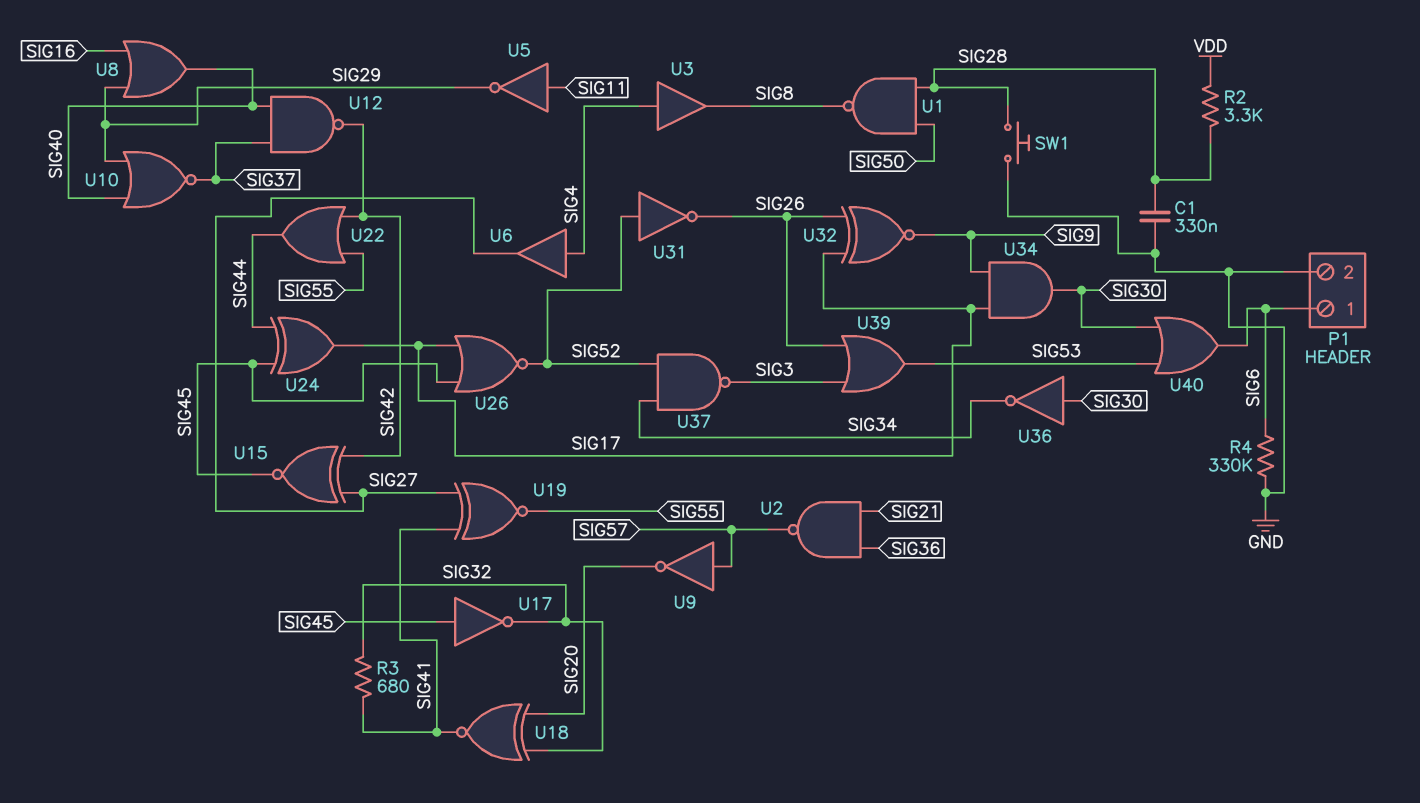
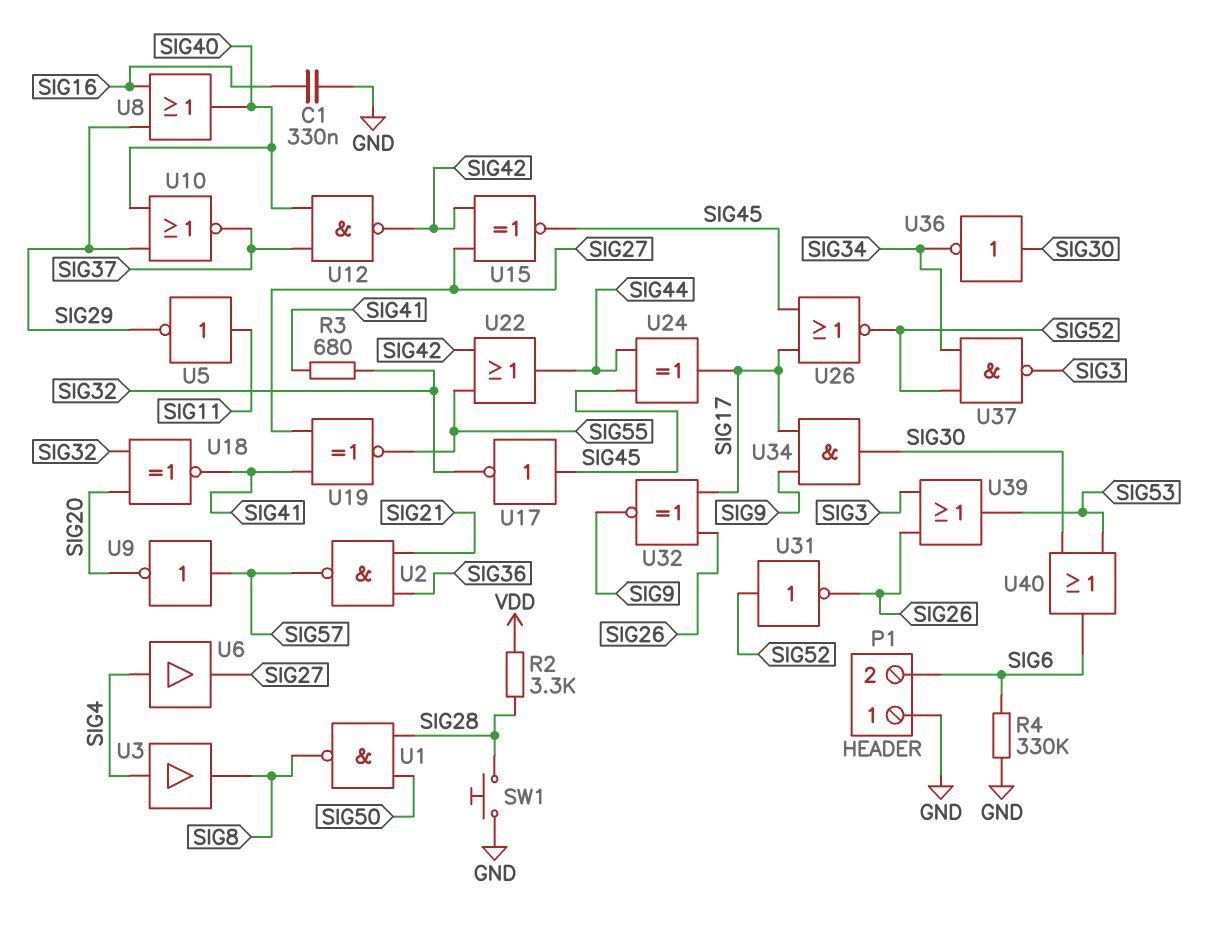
C1: 330nF (GND, SIG28) -> 330nF (GND, SIG16)
P1 pin 1: SIG6 -> GND
P1 pin 2: GND -> SIG6

